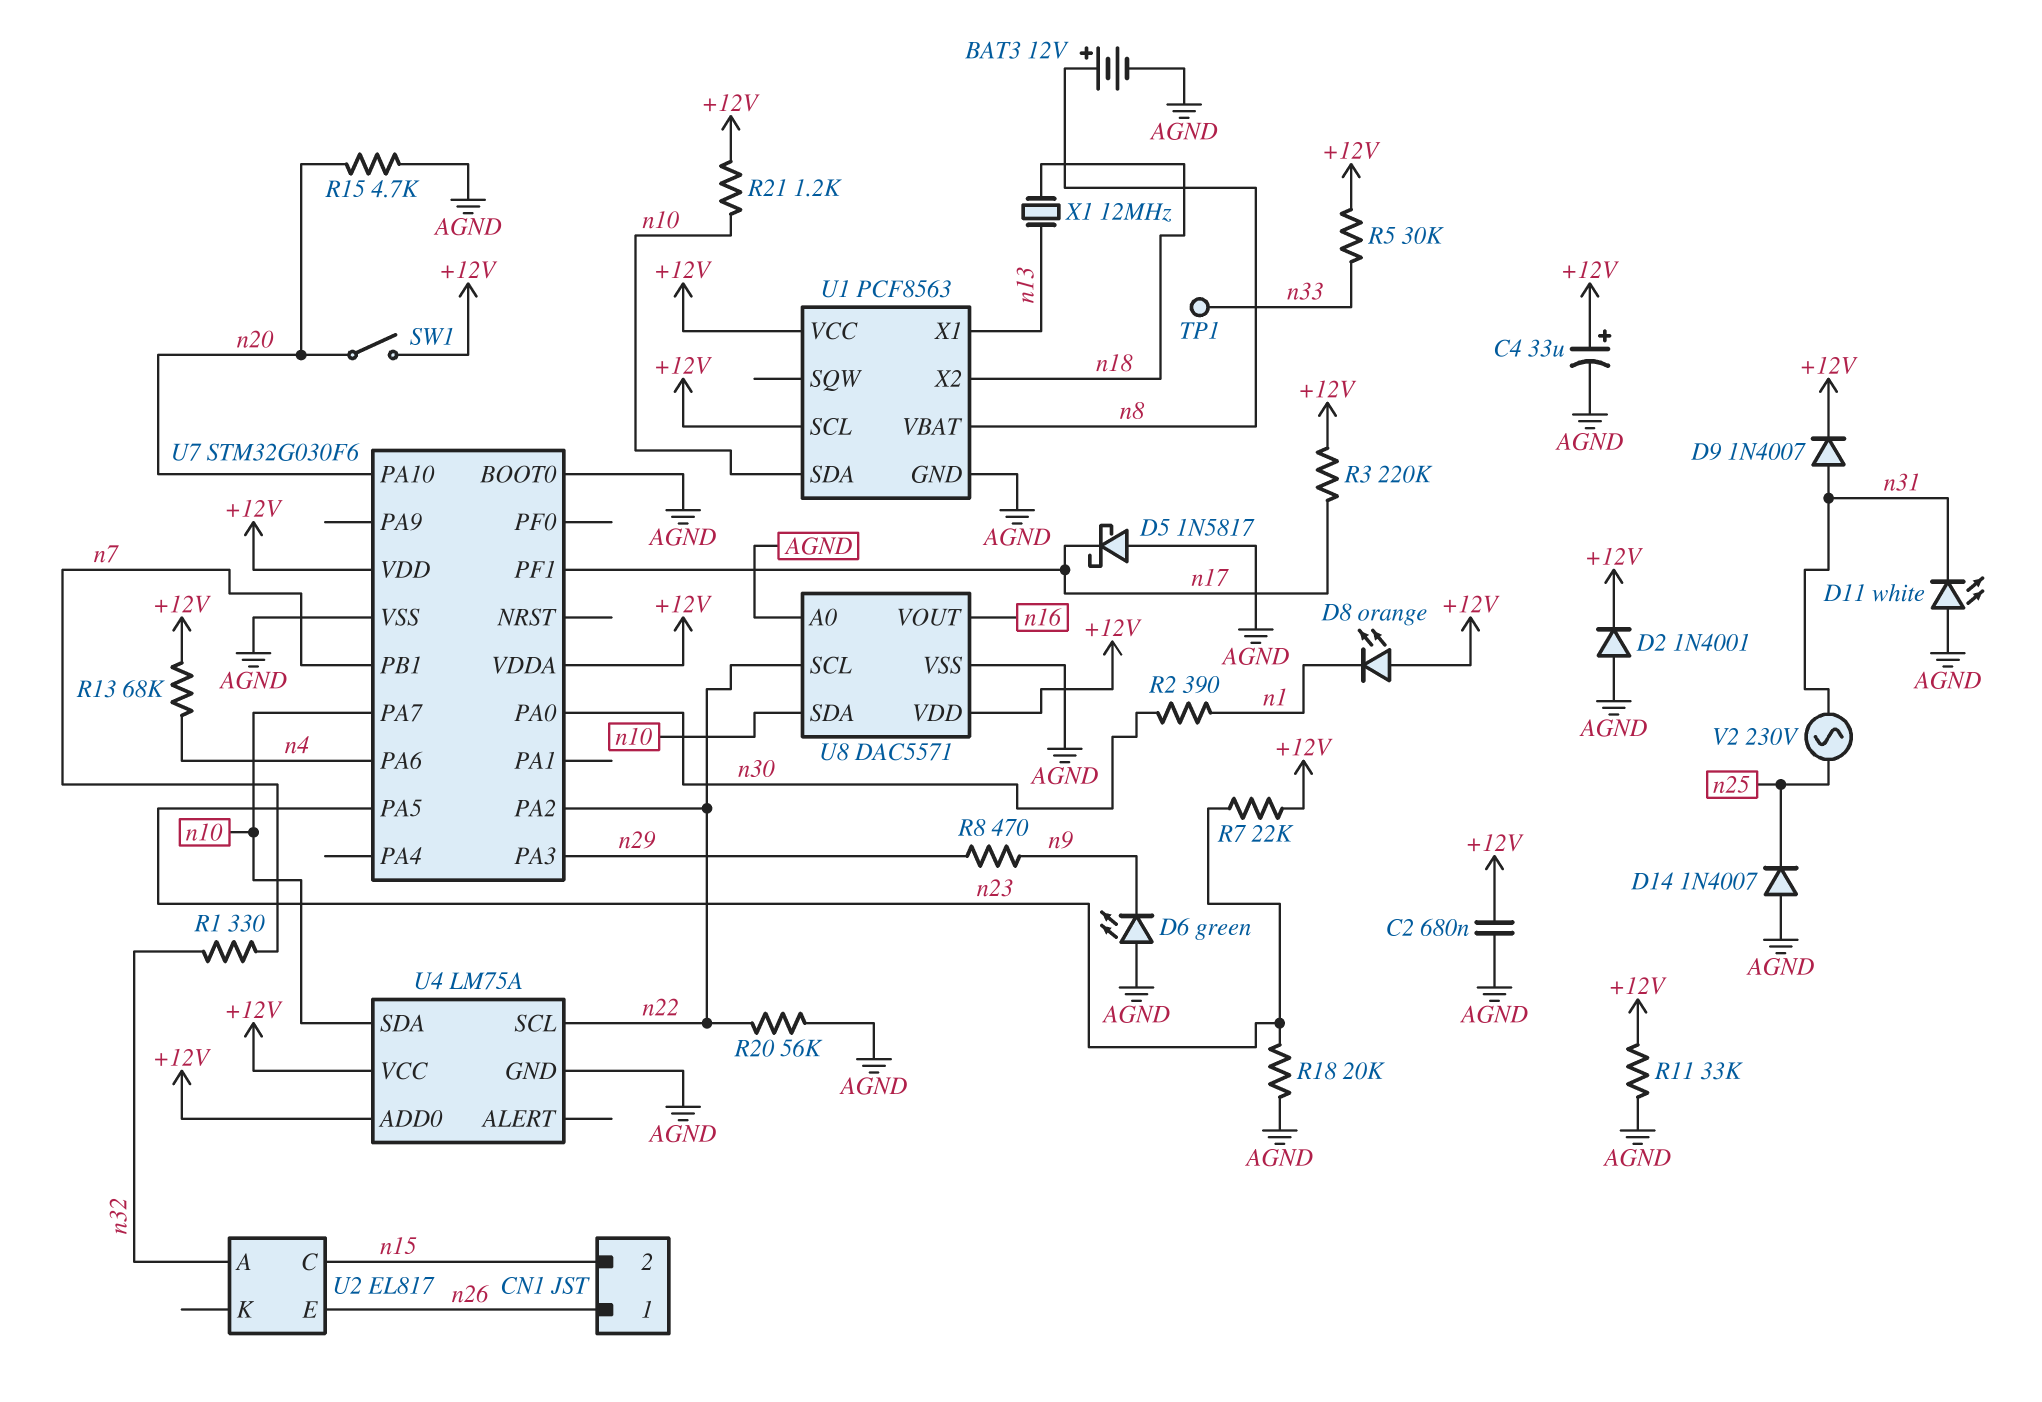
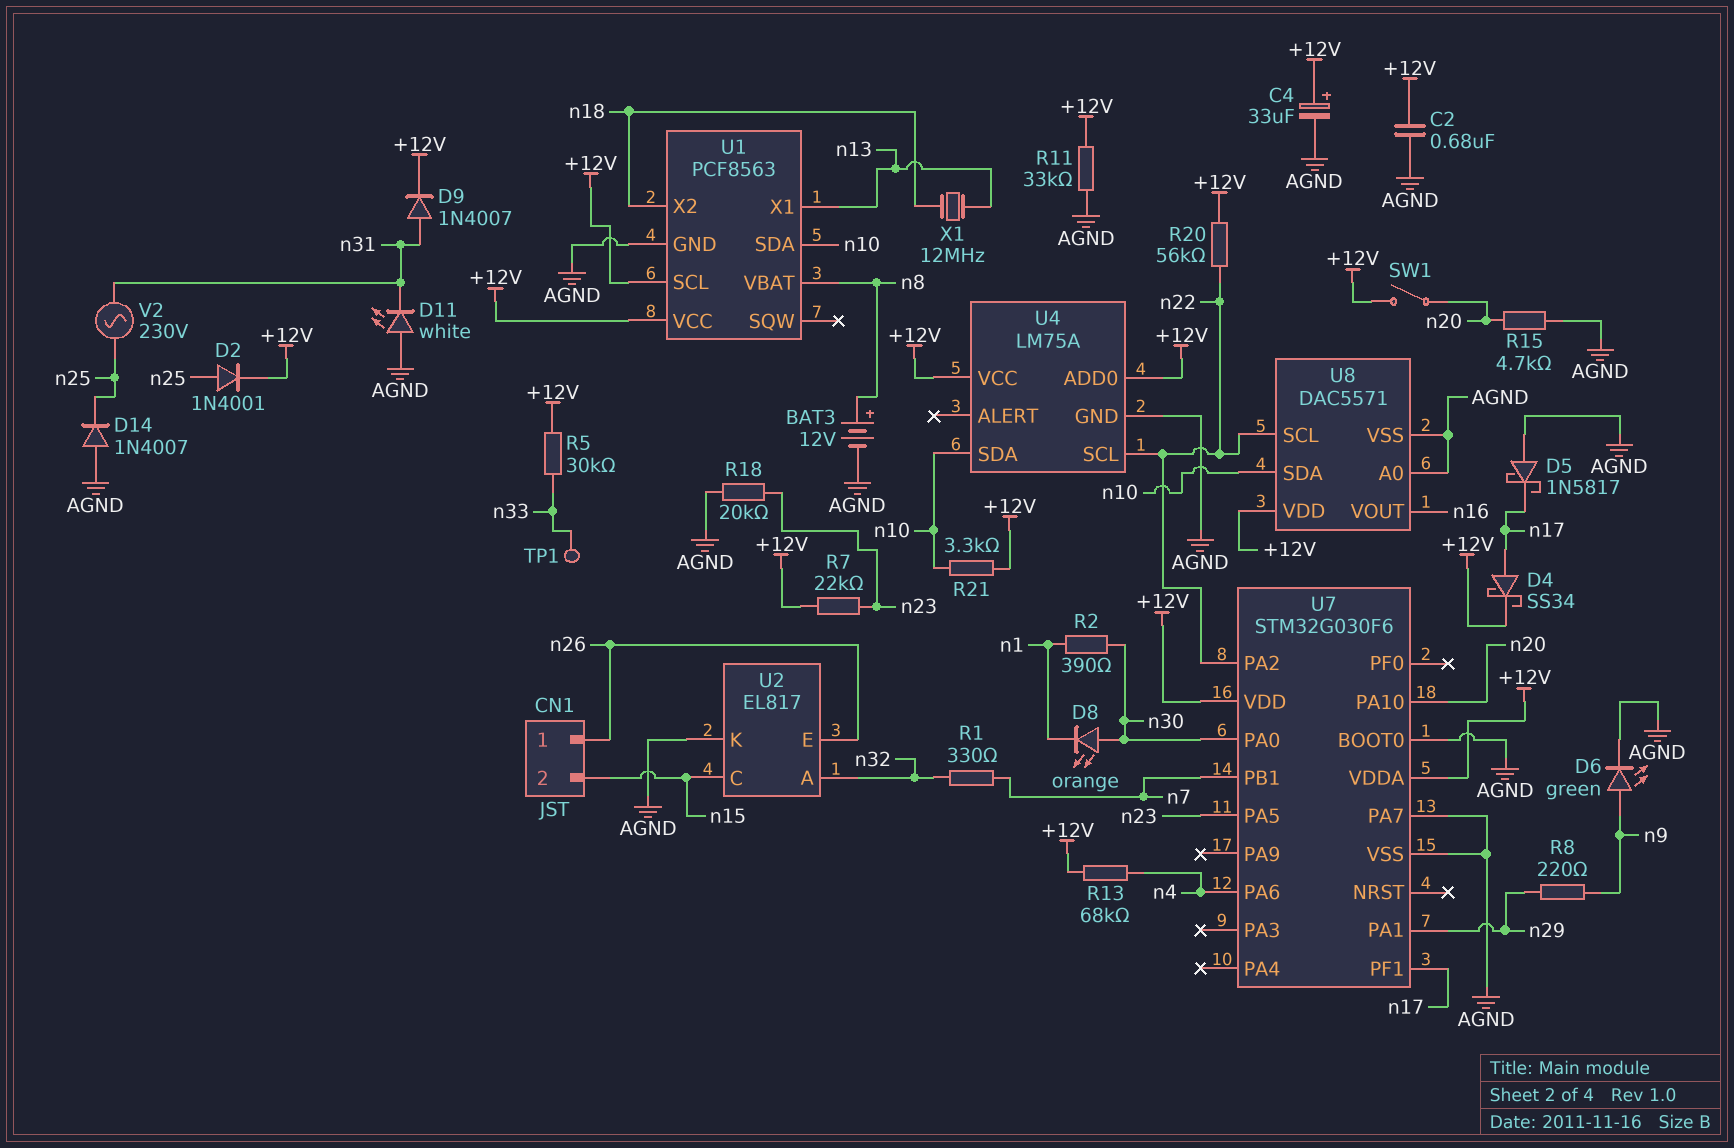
D2: diode 1N4001 (A AGND, K +12V) -> diode 1N4001 (A n25, K +12V)
D4: none -> schottky SS34 (A n17, K +12V)
D6: LED green (A AGND, K n9) -> LED green (A n9, K AGND)
D8: LED orange (A +12V, K n1) -> LED orange (A n30, K n1)
R3: 220k (+12V, n17) -> none
R8: 470 (n9, n29) -> 220 (n9, n29)
R20: 56k (AGND, n22) -> 56k (+12V, n22)
R21: 1.2k (+12V, n10) -> 3.3k (+12V, n10)
U2 pin K: none -> AGND
U7 pin PA1: none -> n29
U7 pin PA3: n29 -> none
U7 pin PA7: n10 -> AGND

